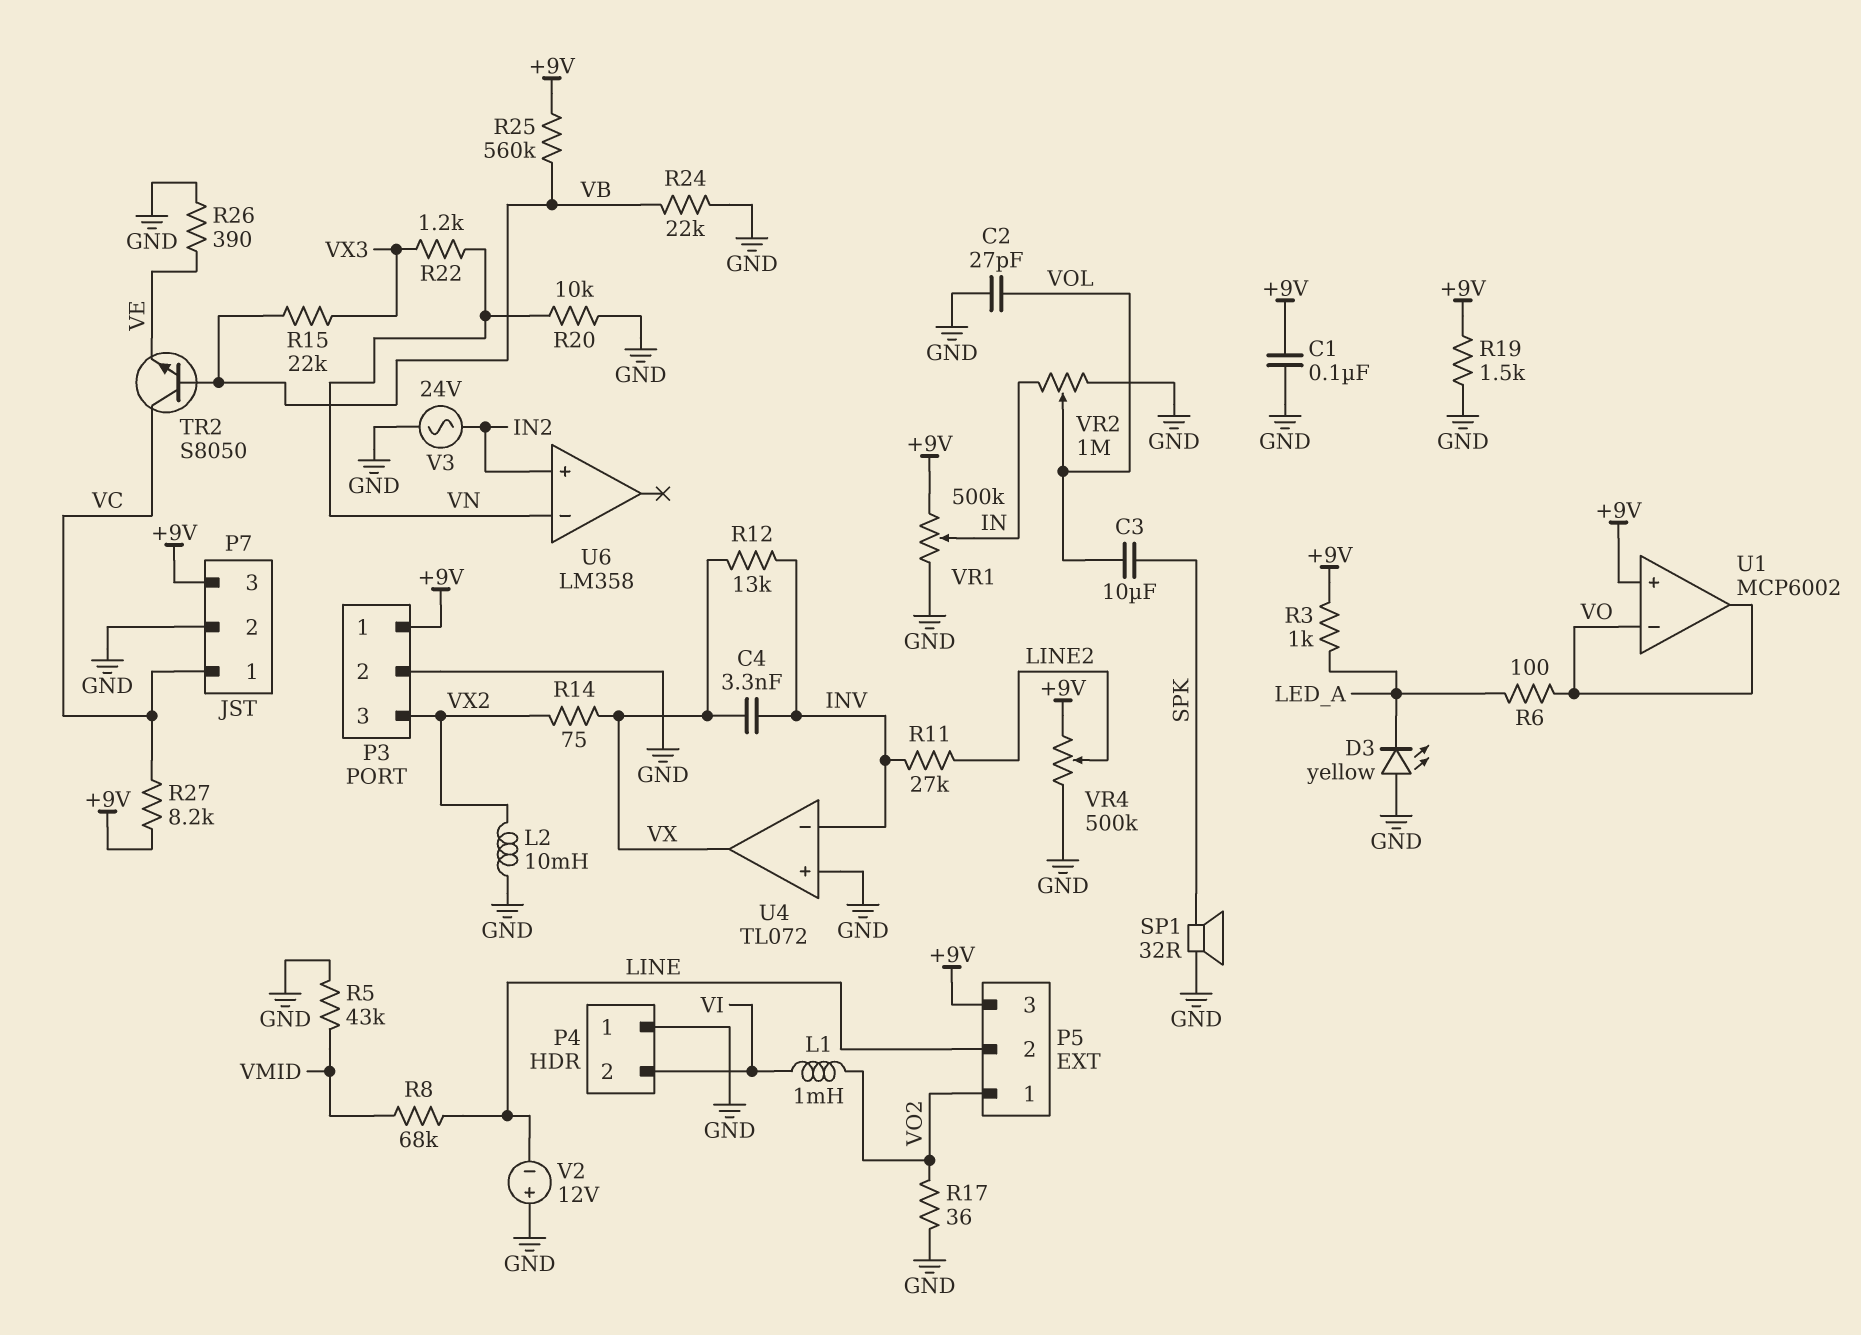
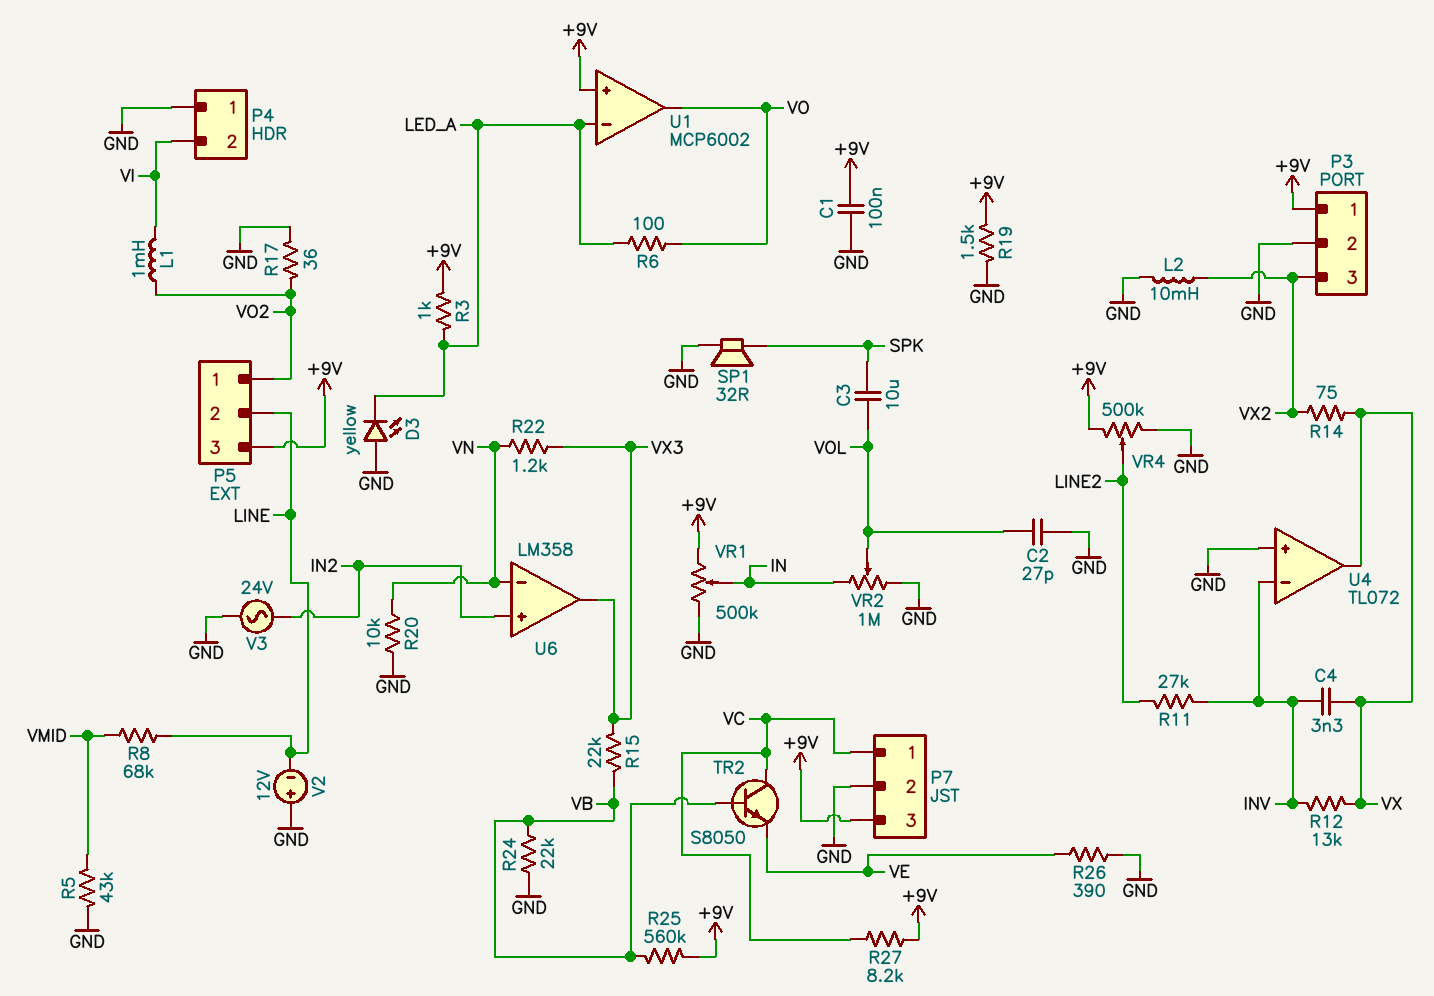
U1 pin in-: VO -> LED_A
U6 pin out: none -> VX3

